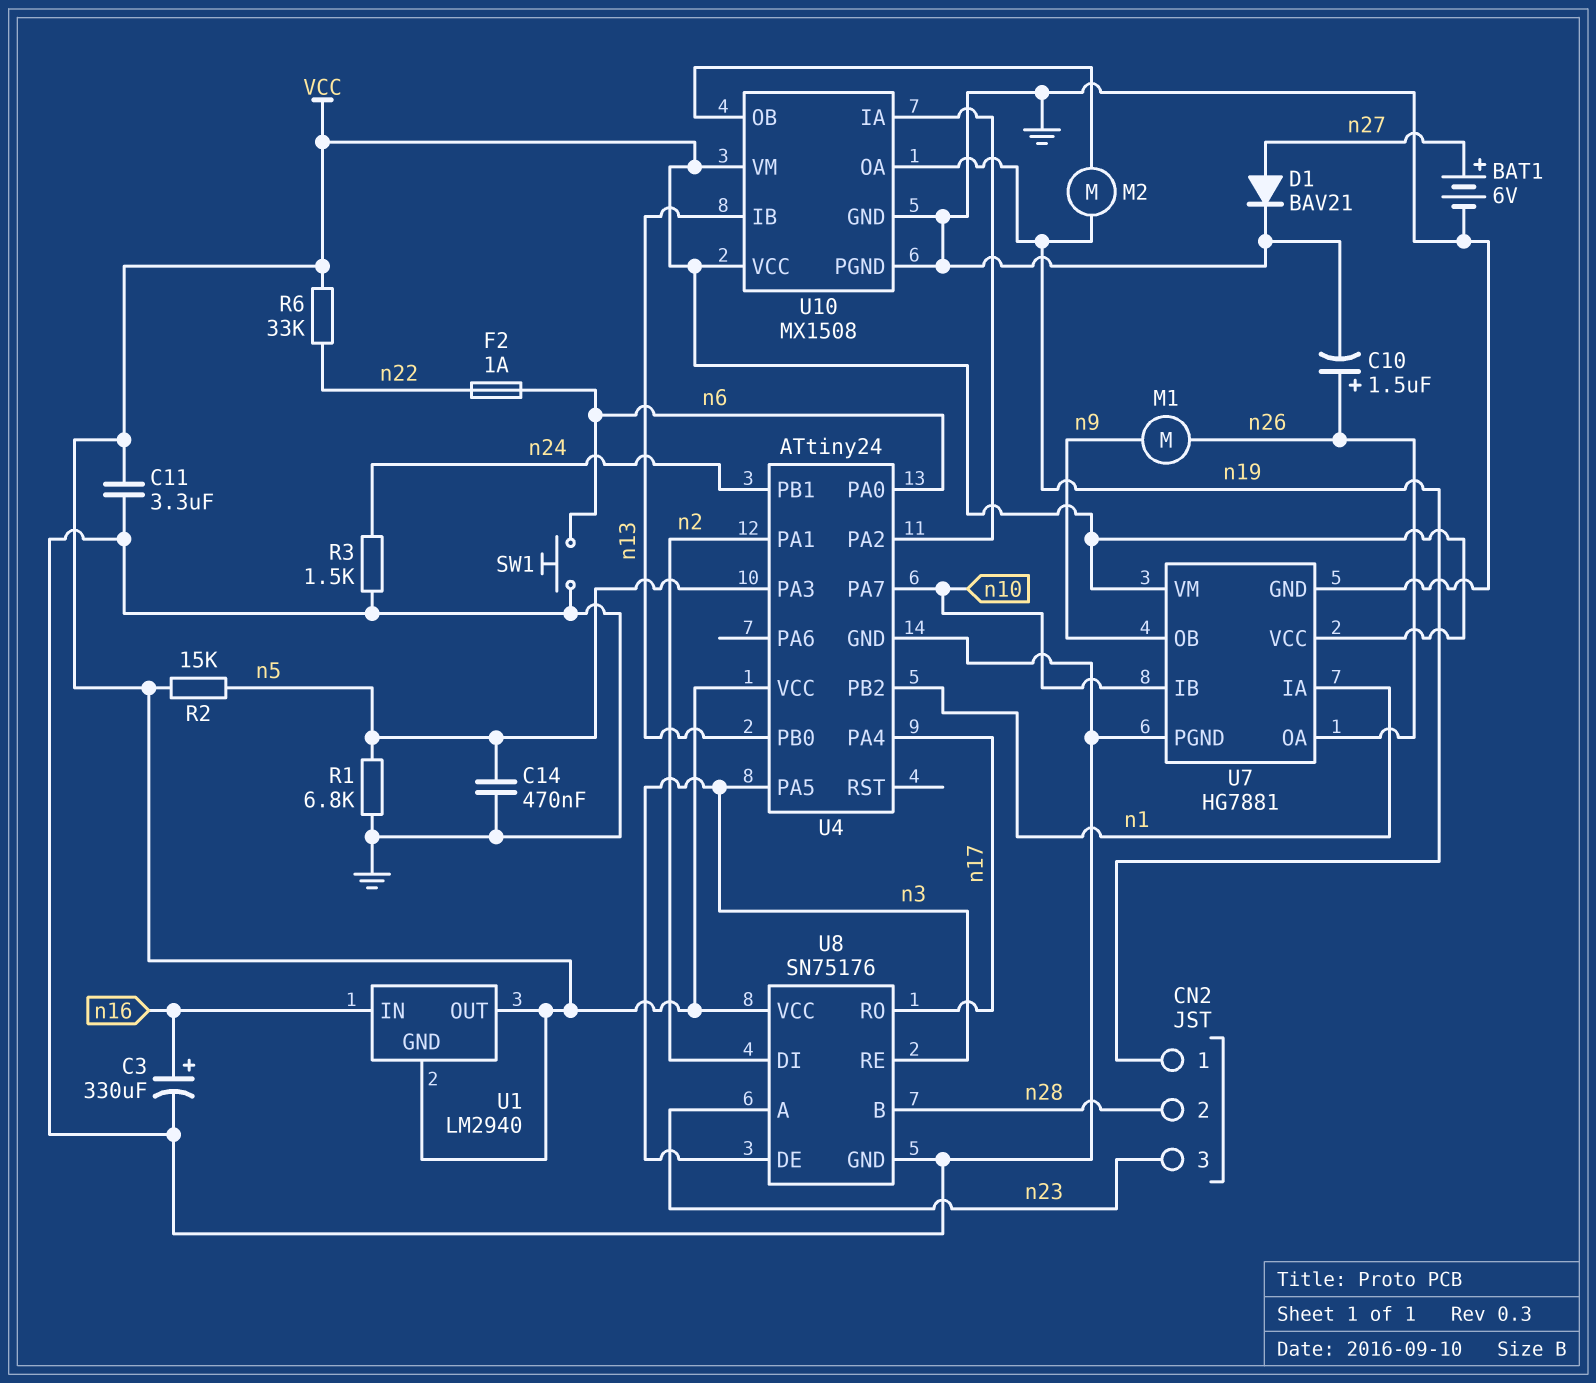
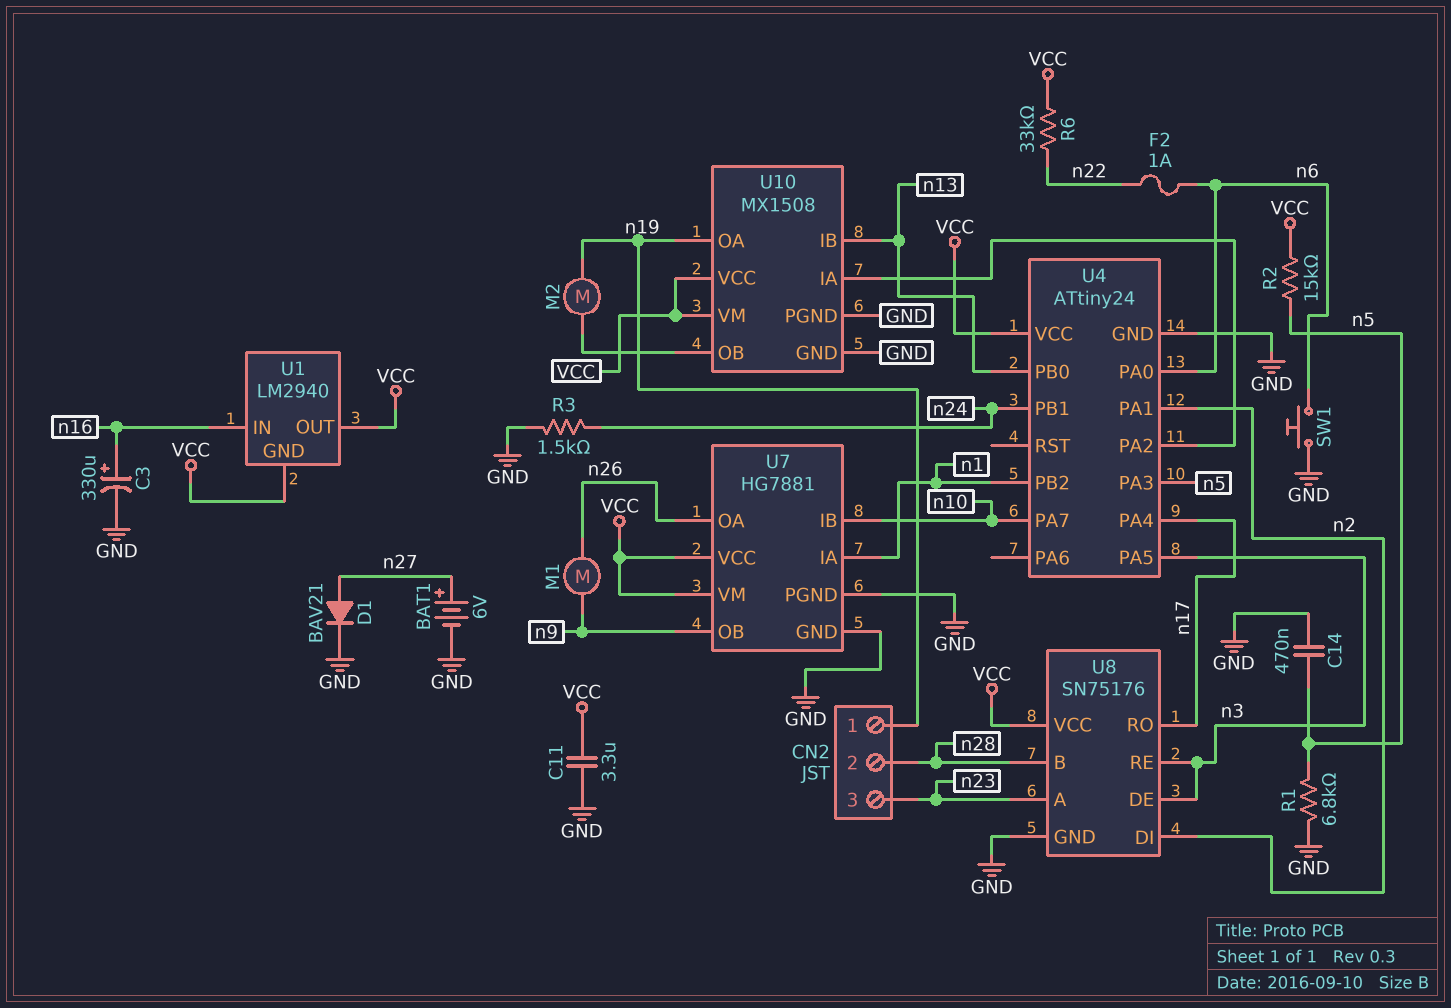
C10: 1.5uF (plus n26, minus GND) -> none

